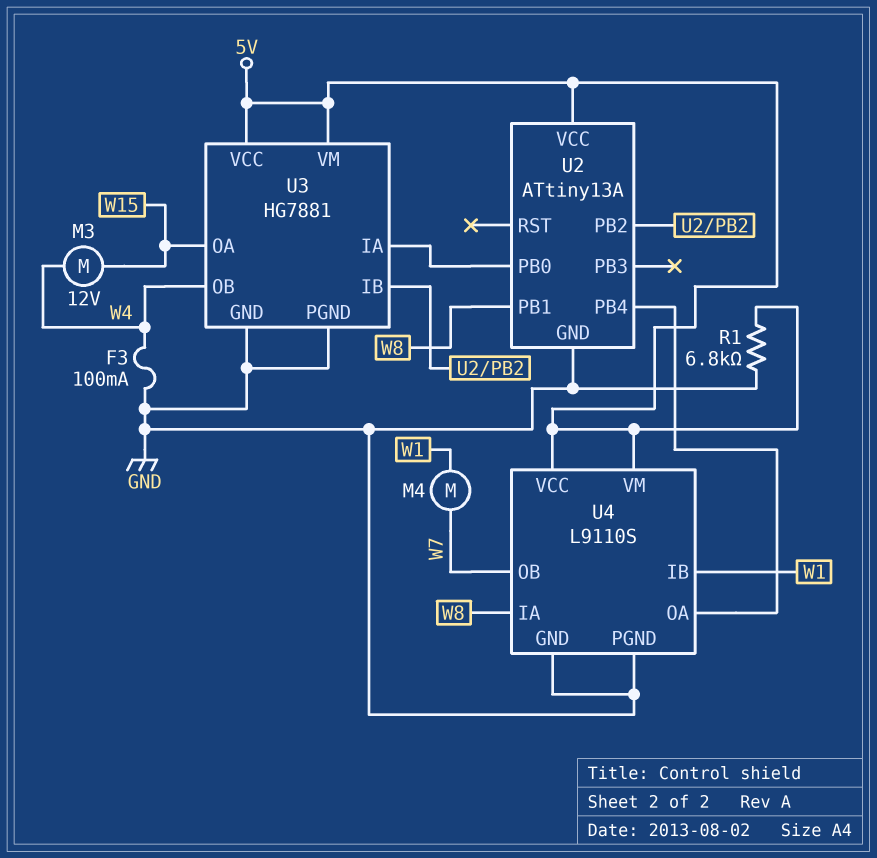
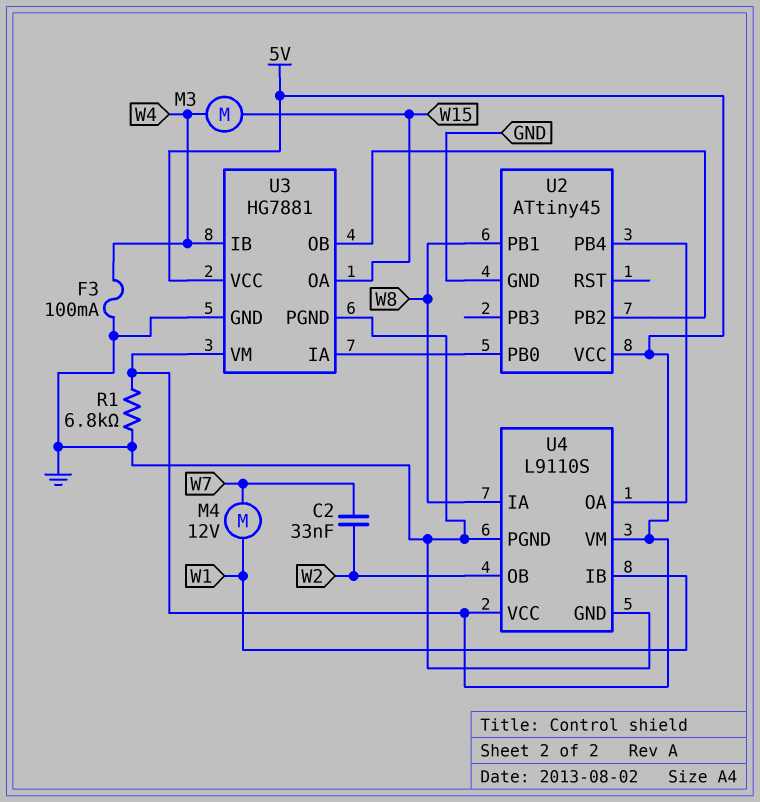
C2: none -> 33nF (W2, W7)
M3: motor 12V (W4, W15) -> motor (W4, W15)
M4: motor (W1, W7) -> motor 12V (W1, W7)
U2: ATtiny13A -> ATtiny45
U3 pin IB: U2/PB2 -> W4
U3 pin OB: W4 -> U2/PB2
U4 pin OB: W7 -> W2

